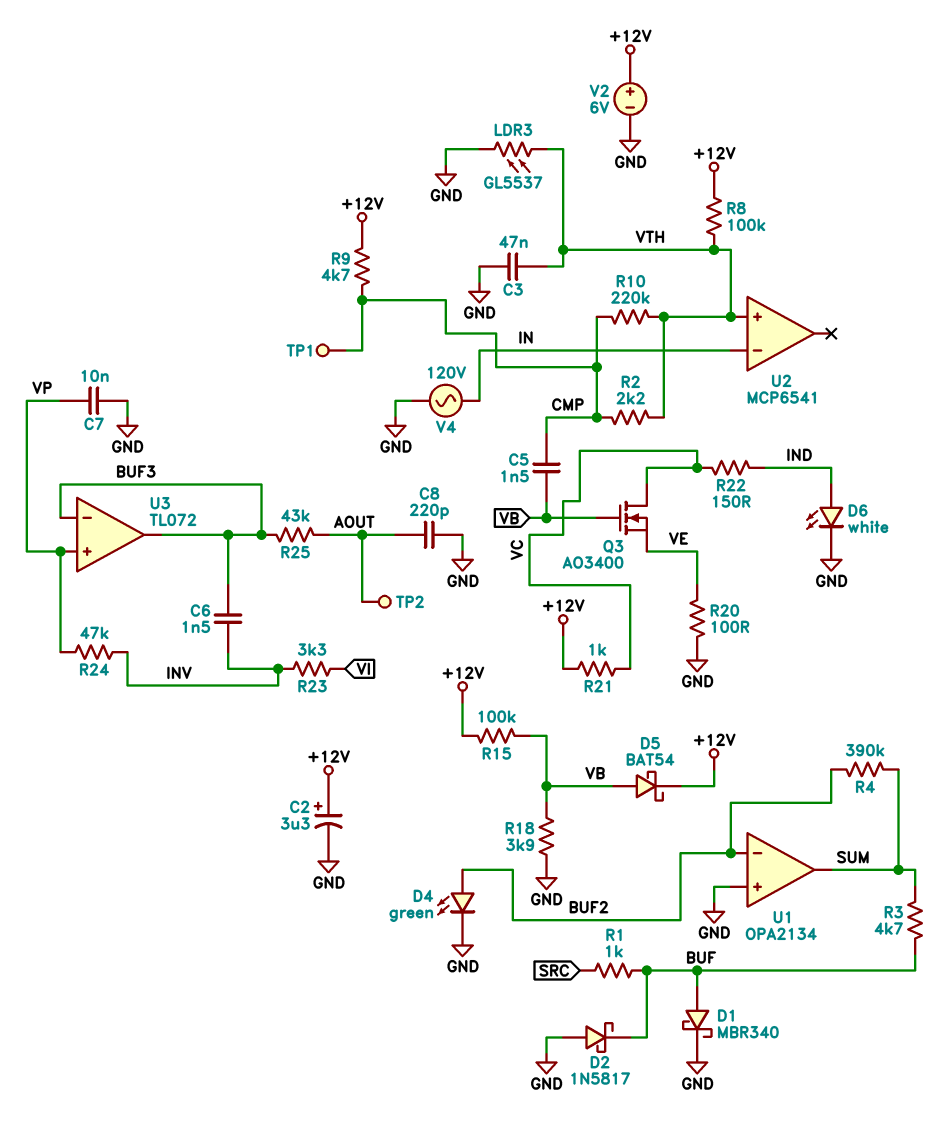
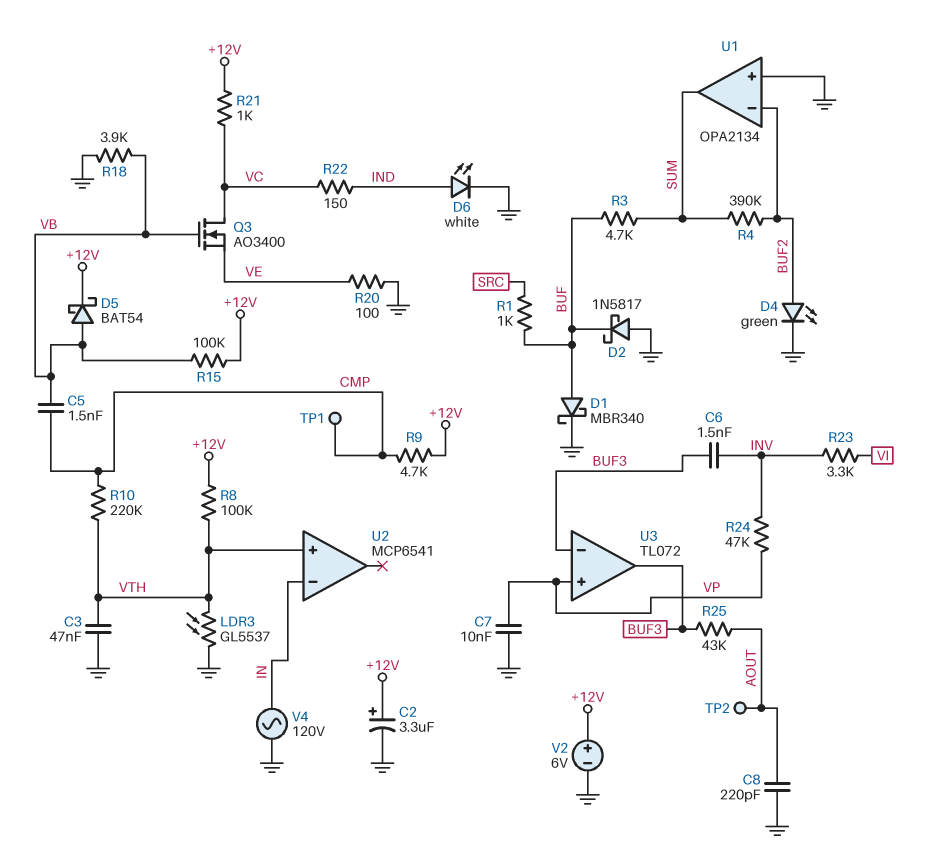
R2: 2.2k (CMP, VTH) -> none

